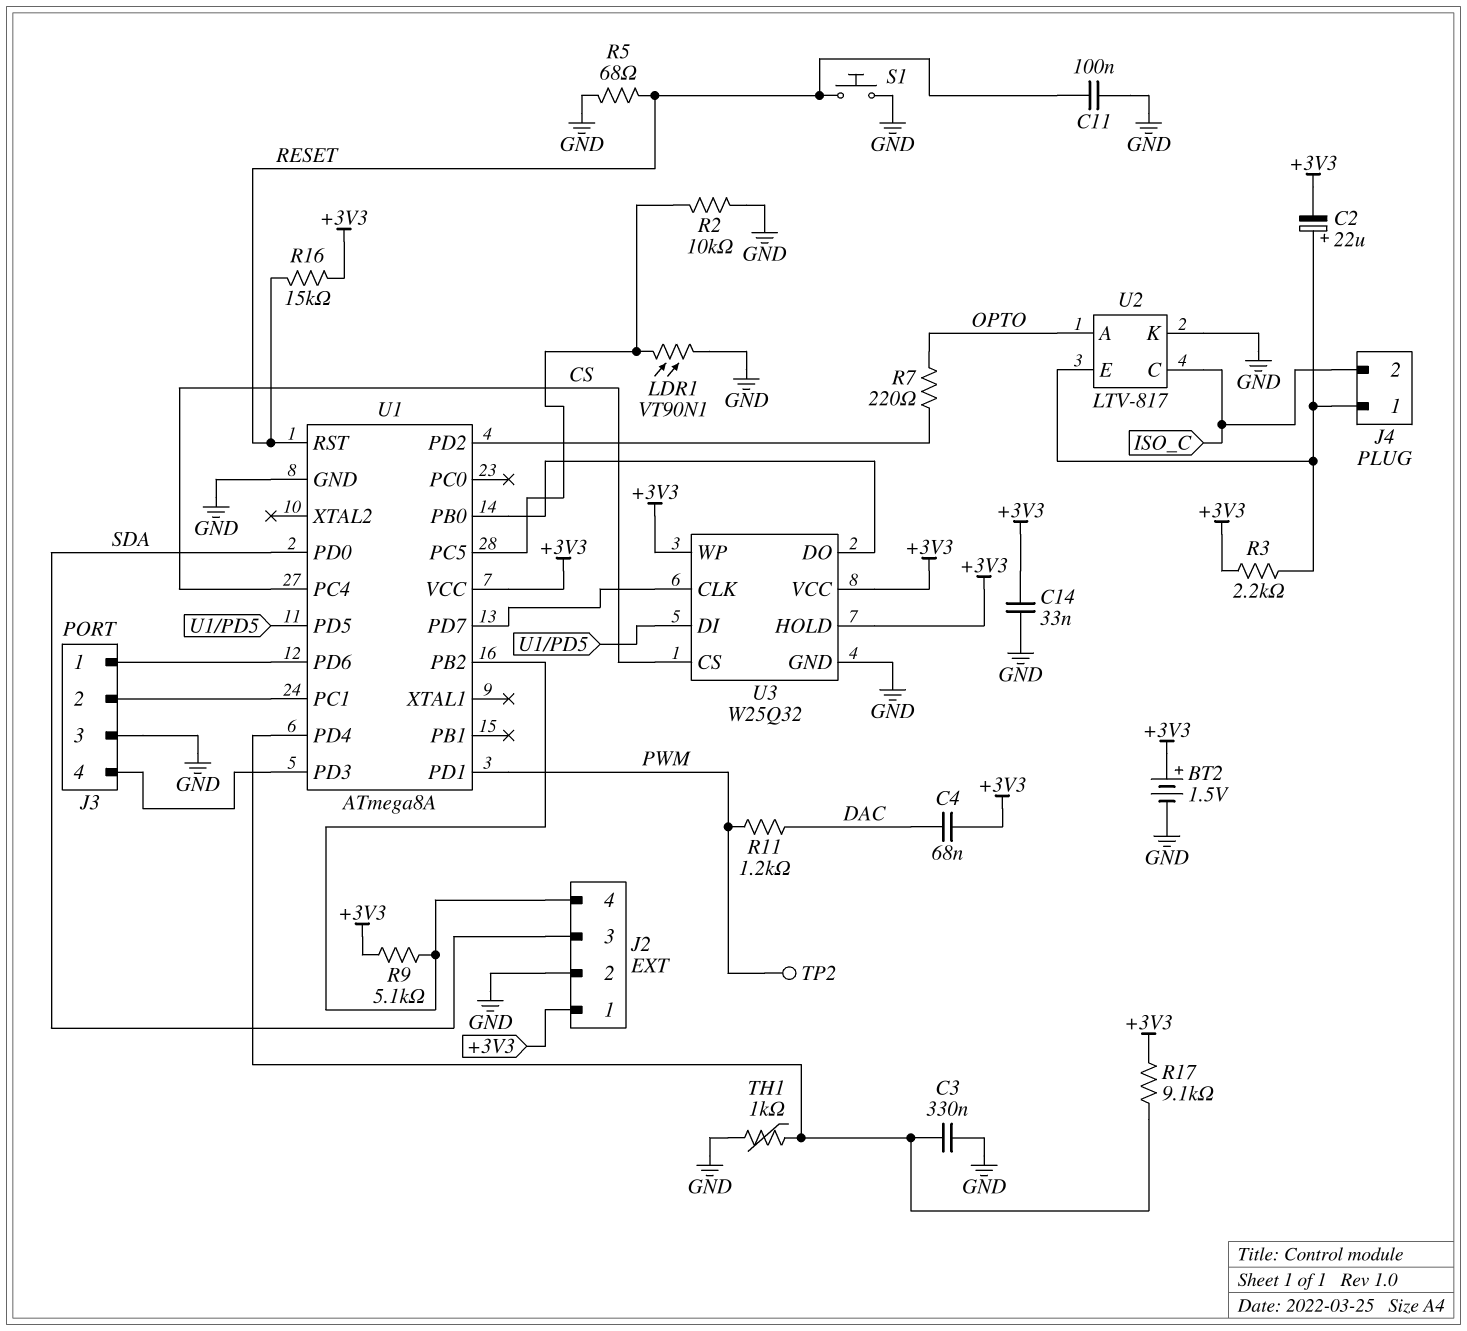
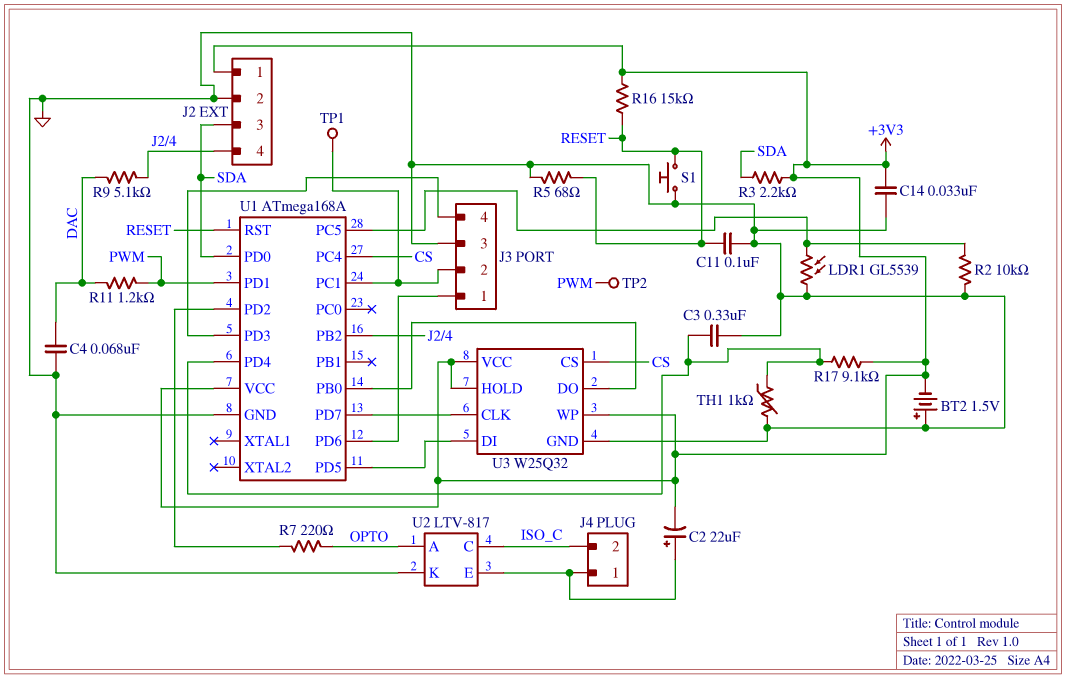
BT2: 1.5V (plus +3V3, minus GND) -> 1.5V (plus GND, minus +3V3)
C4: 68nF (+3V3, DAC) -> 68nF (DAC, GND)
LDR1: VT90N1 (GND, U1/PC5) -> GL5539 (GND, U1/PC5)
R3: 2.2k (+3V3, J4/1) -> 2.2k (+3V3, SDA)
R9: 5.1k (+3V3, J2/4) -> 5.1k (DAC, J2/4)
TP1: none -> test point (J3/2)
U1: ATmega8A -> ATmega168A

